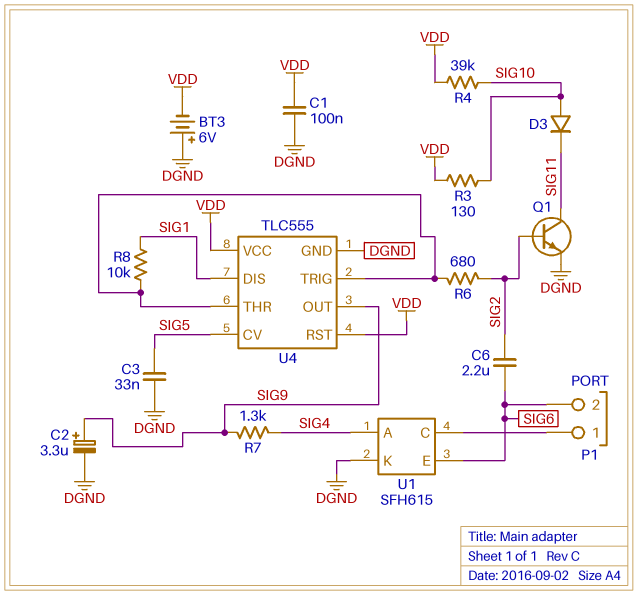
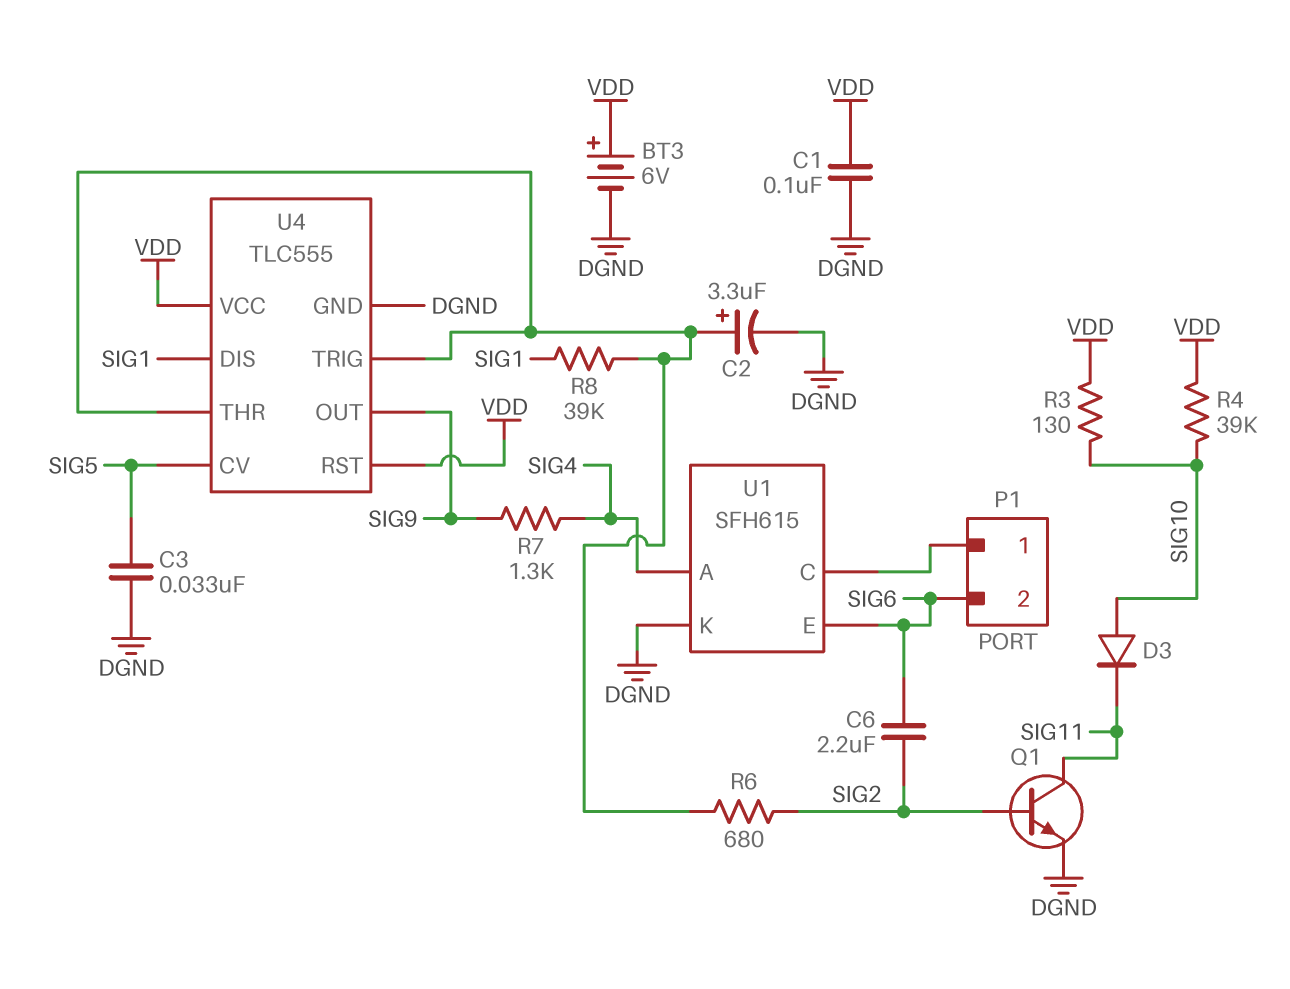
BT3: 6V (plus DGND, minus VDD) -> 6V (plus VDD, minus DGND)
C2: 3.3uF (plus SIG9, minus DGND) -> 3.3uF (plus U4/THR, minus DGND)
R8: 10k (SIG1, U4/THR) -> 39k (SIG1, U4/THR)

